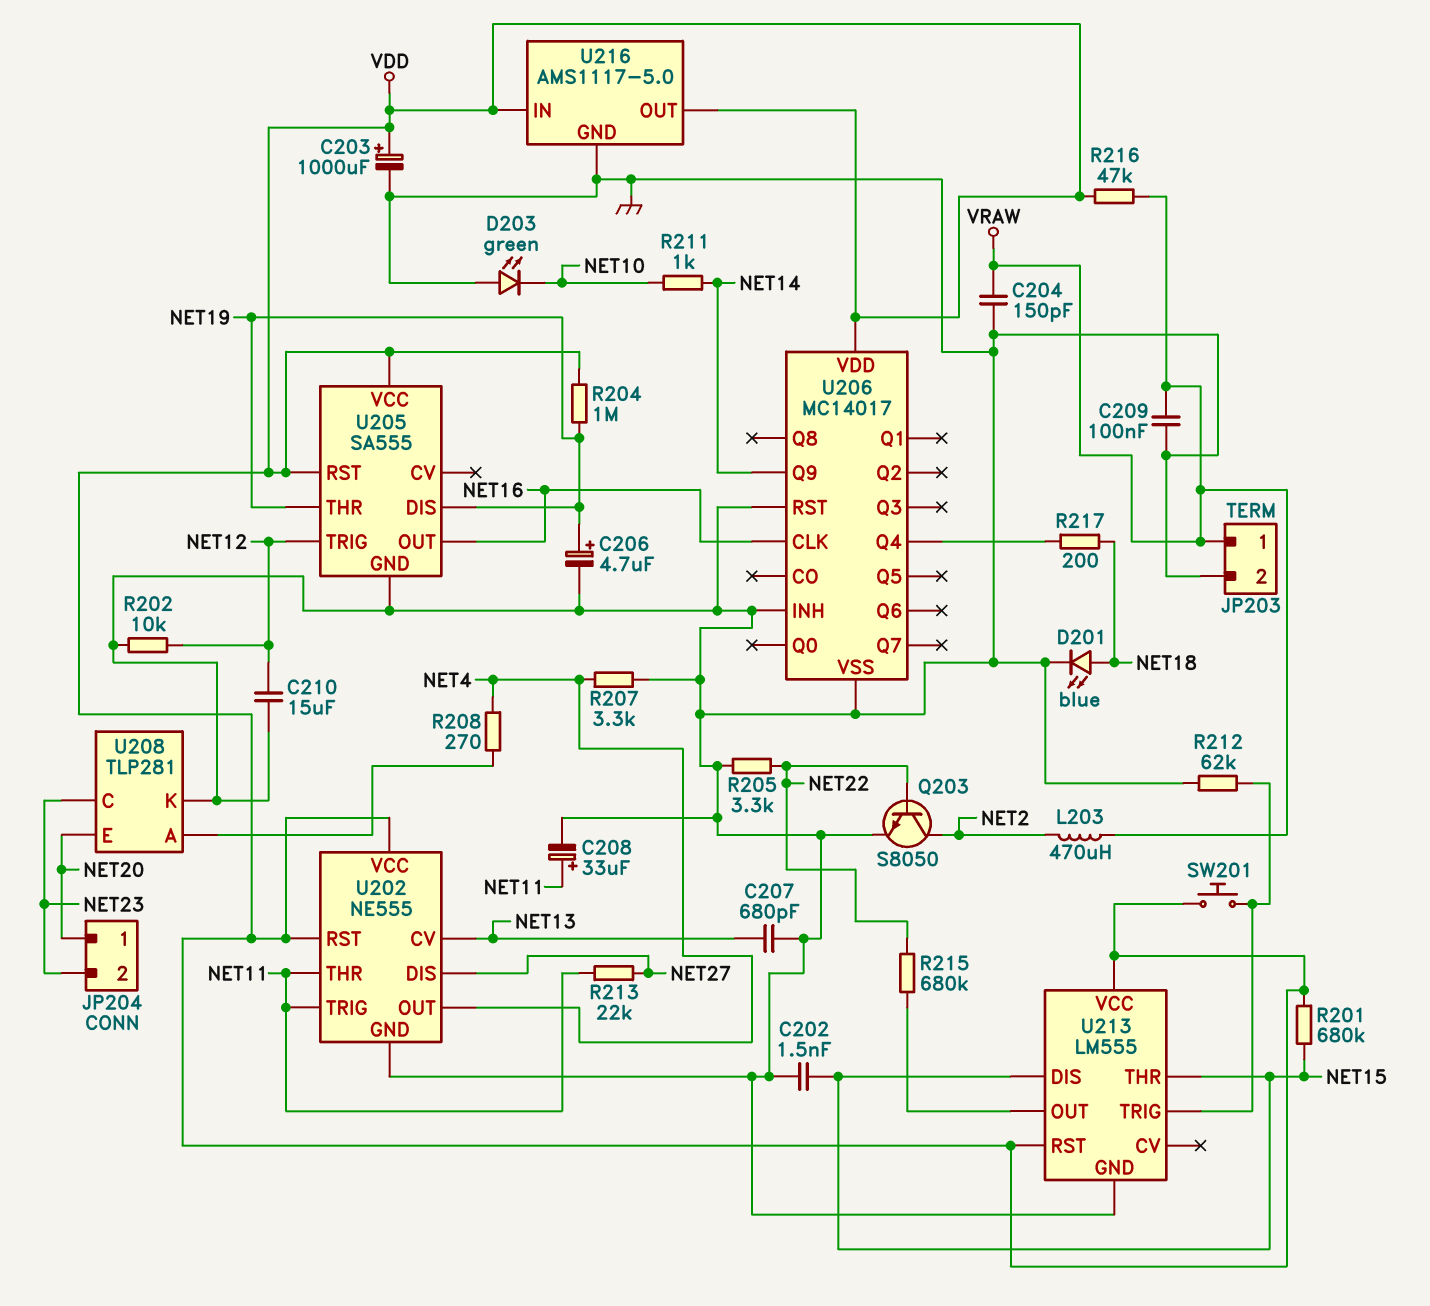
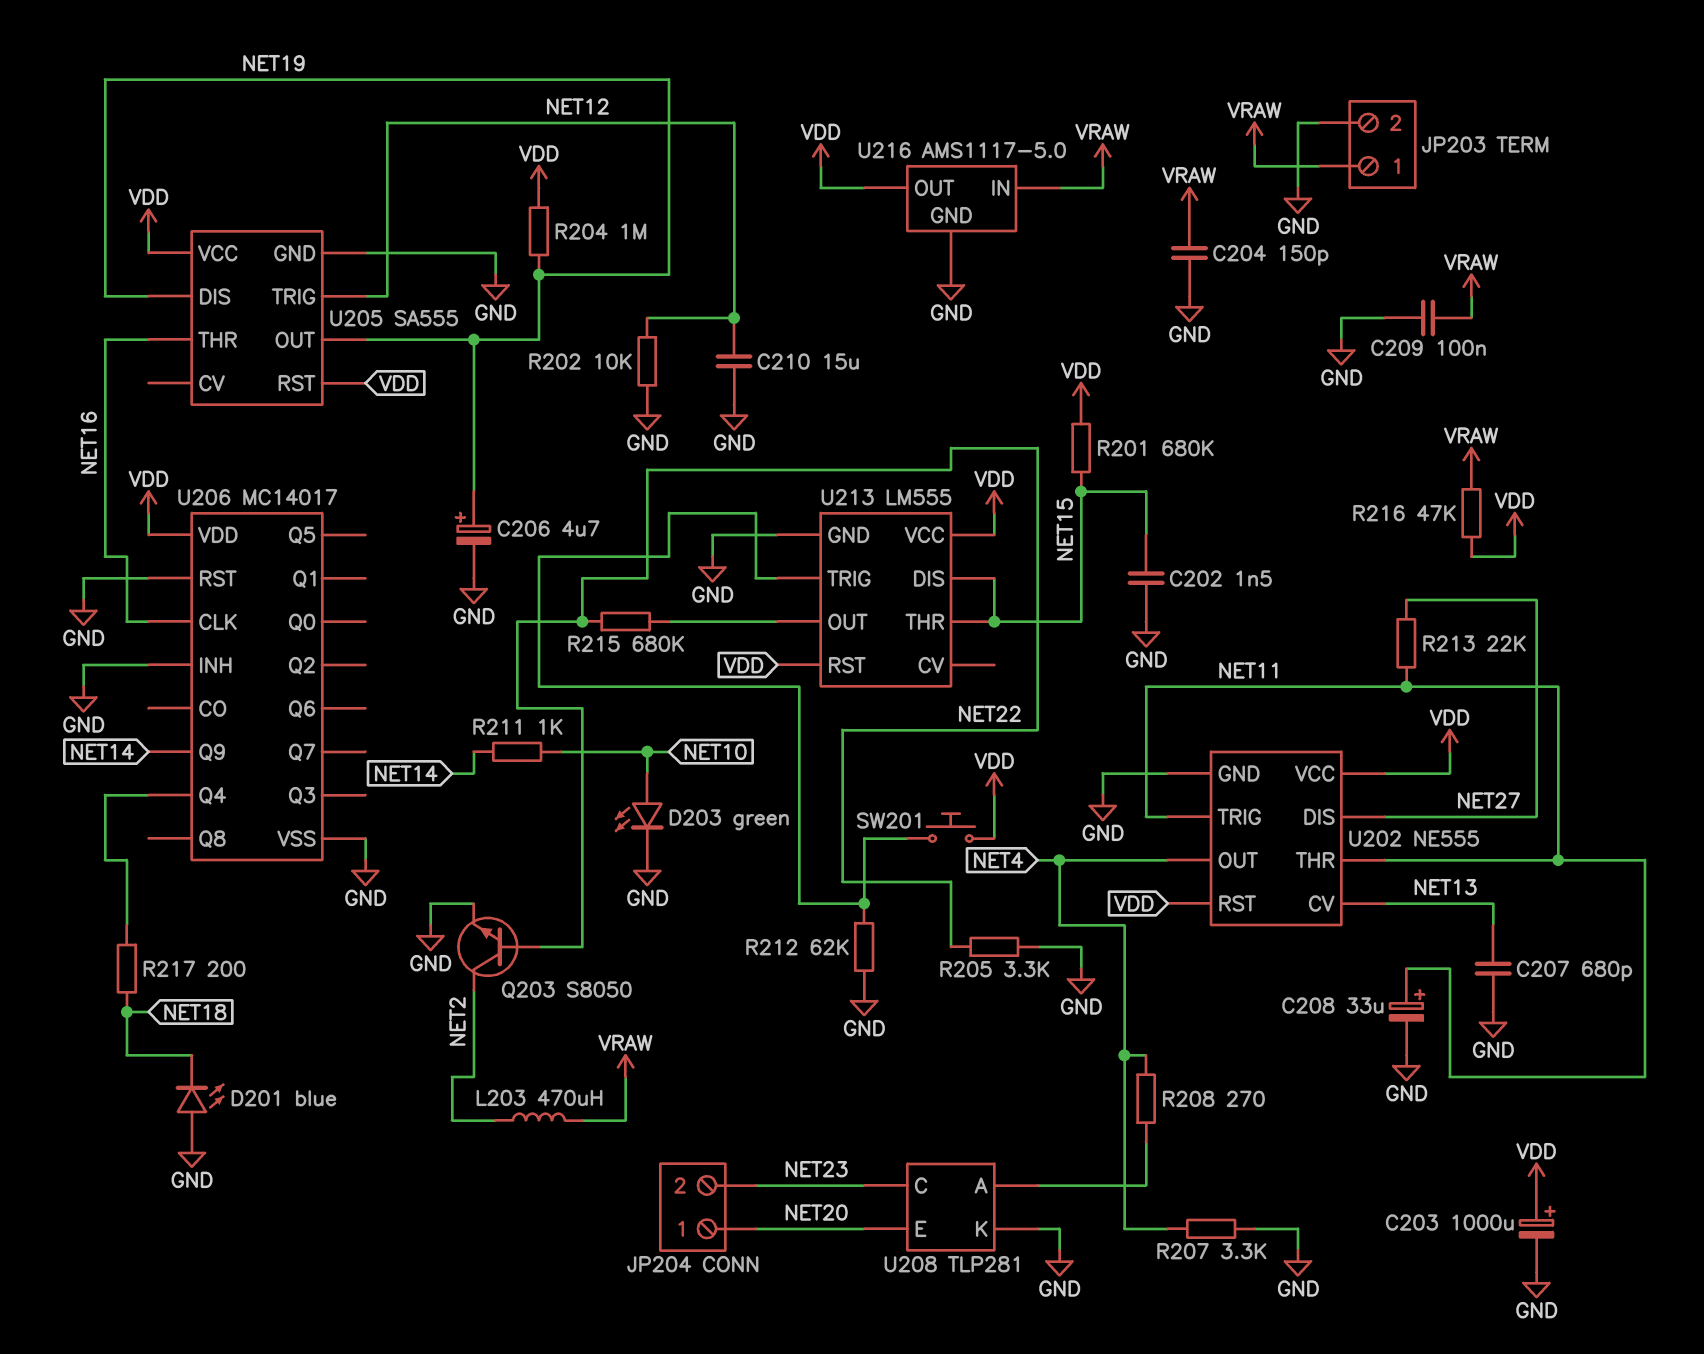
D201: LED blue (A NET18, K GND) -> LED blue (A GND, K NET18)
D203: LED green (A GND, K NET10) -> LED green (A NET10, K GND)
U205 pin OUT: NET16 -> NET19
U205 pin THR: NET19 -> NET16
U216 pin IN: VDD -> VRAW

